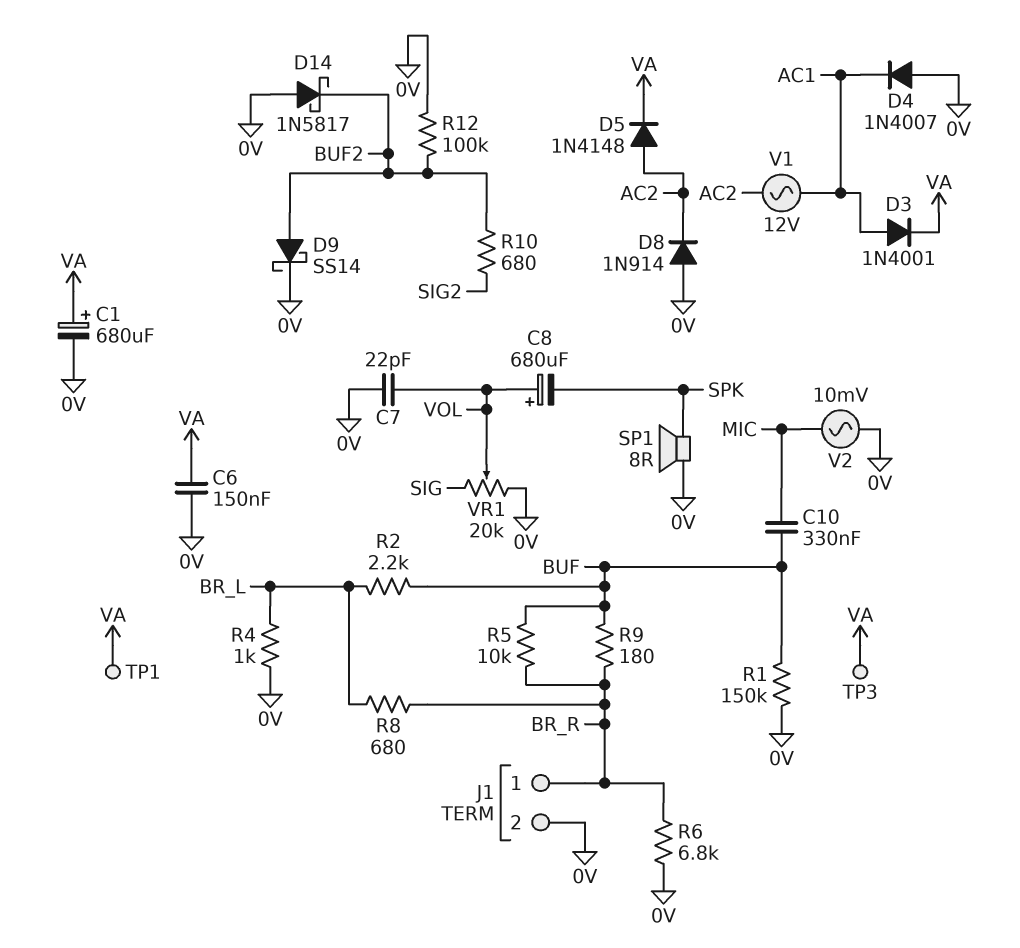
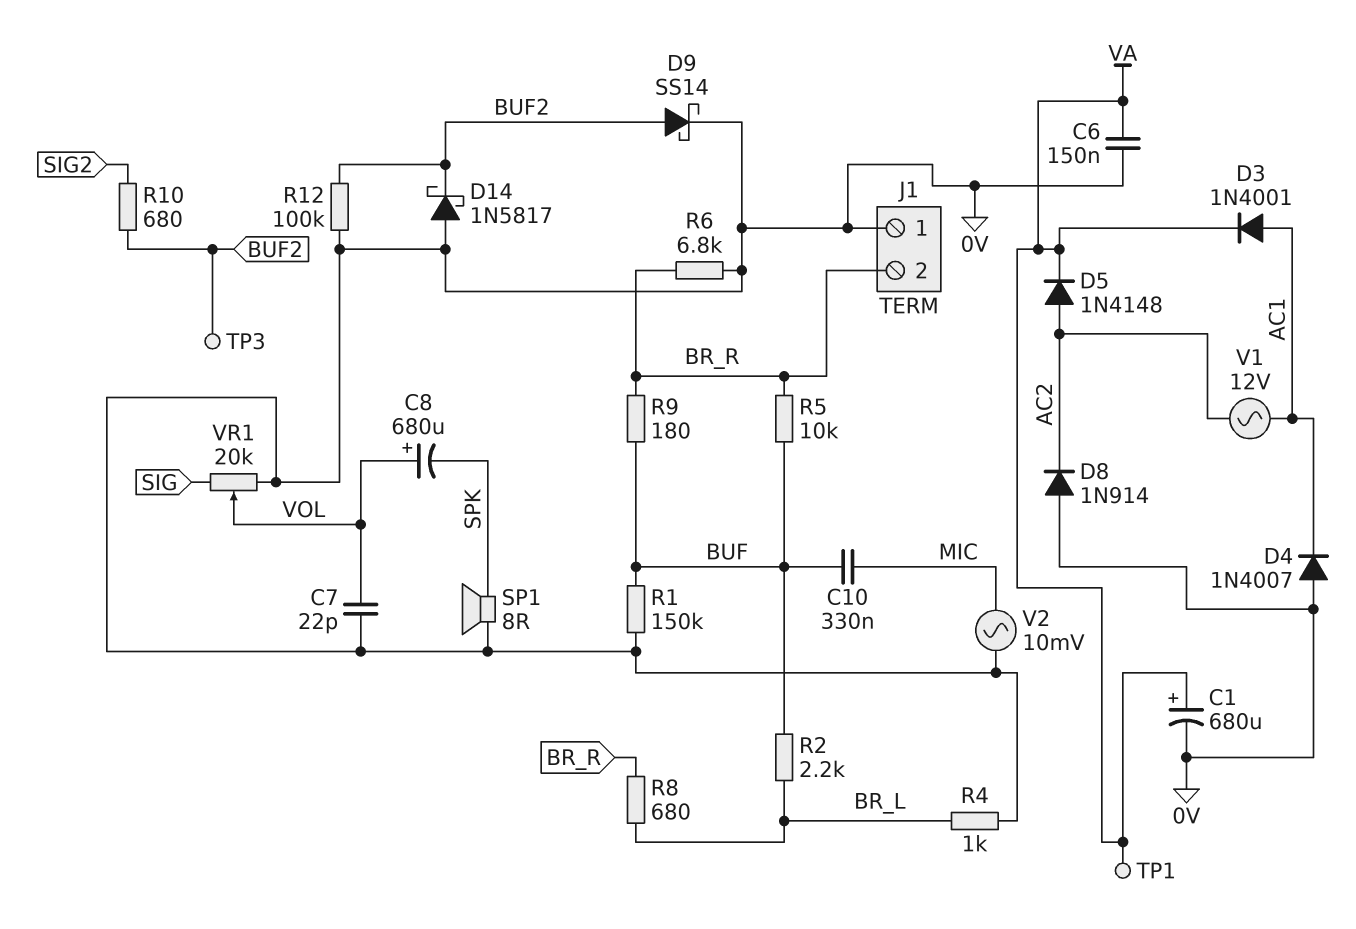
J1 pin 1: BR_R -> 0V
J1 pin 2: 0V -> BR_R
TP3: test point (VA) -> test point (BUF2)

